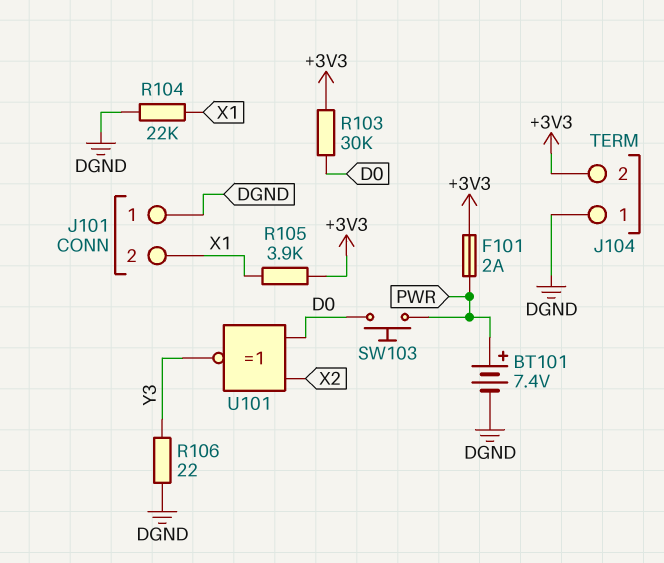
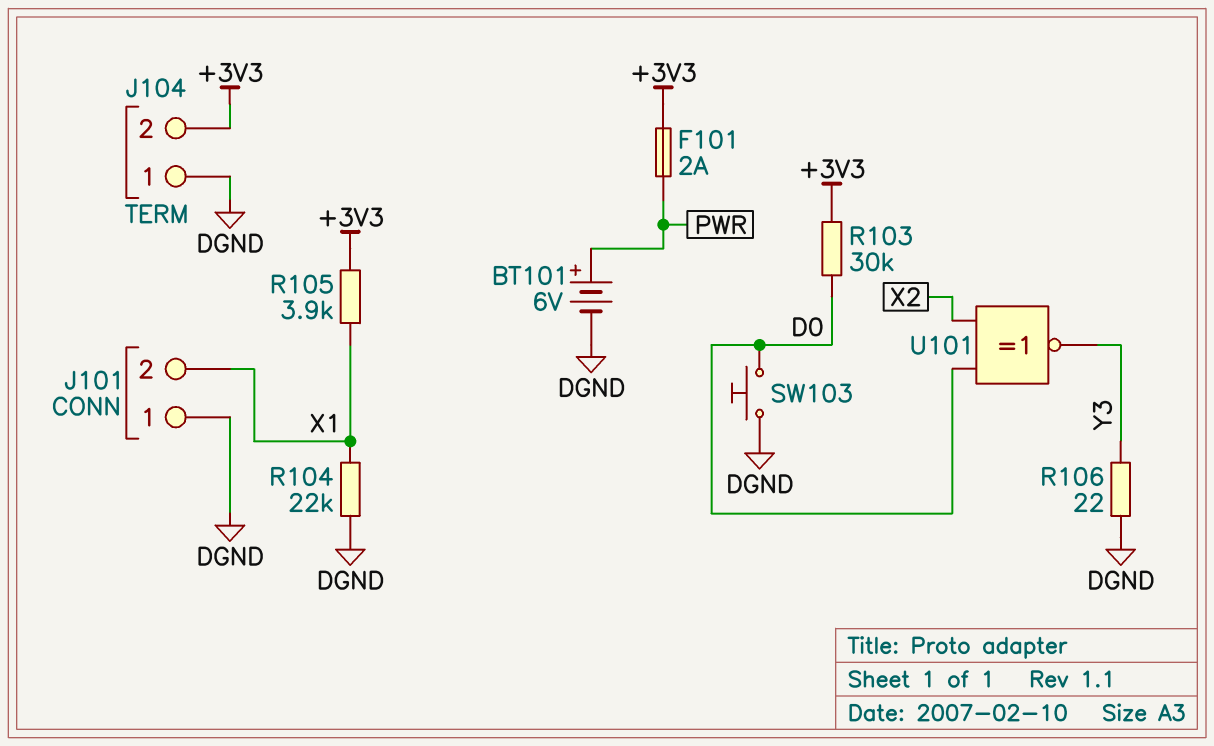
BT101: 7.4V (plus PWR, minus DGND) -> 6V (plus PWR, minus DGND)
SW103: button (D0, PWR) -> button (D0, DGND)

